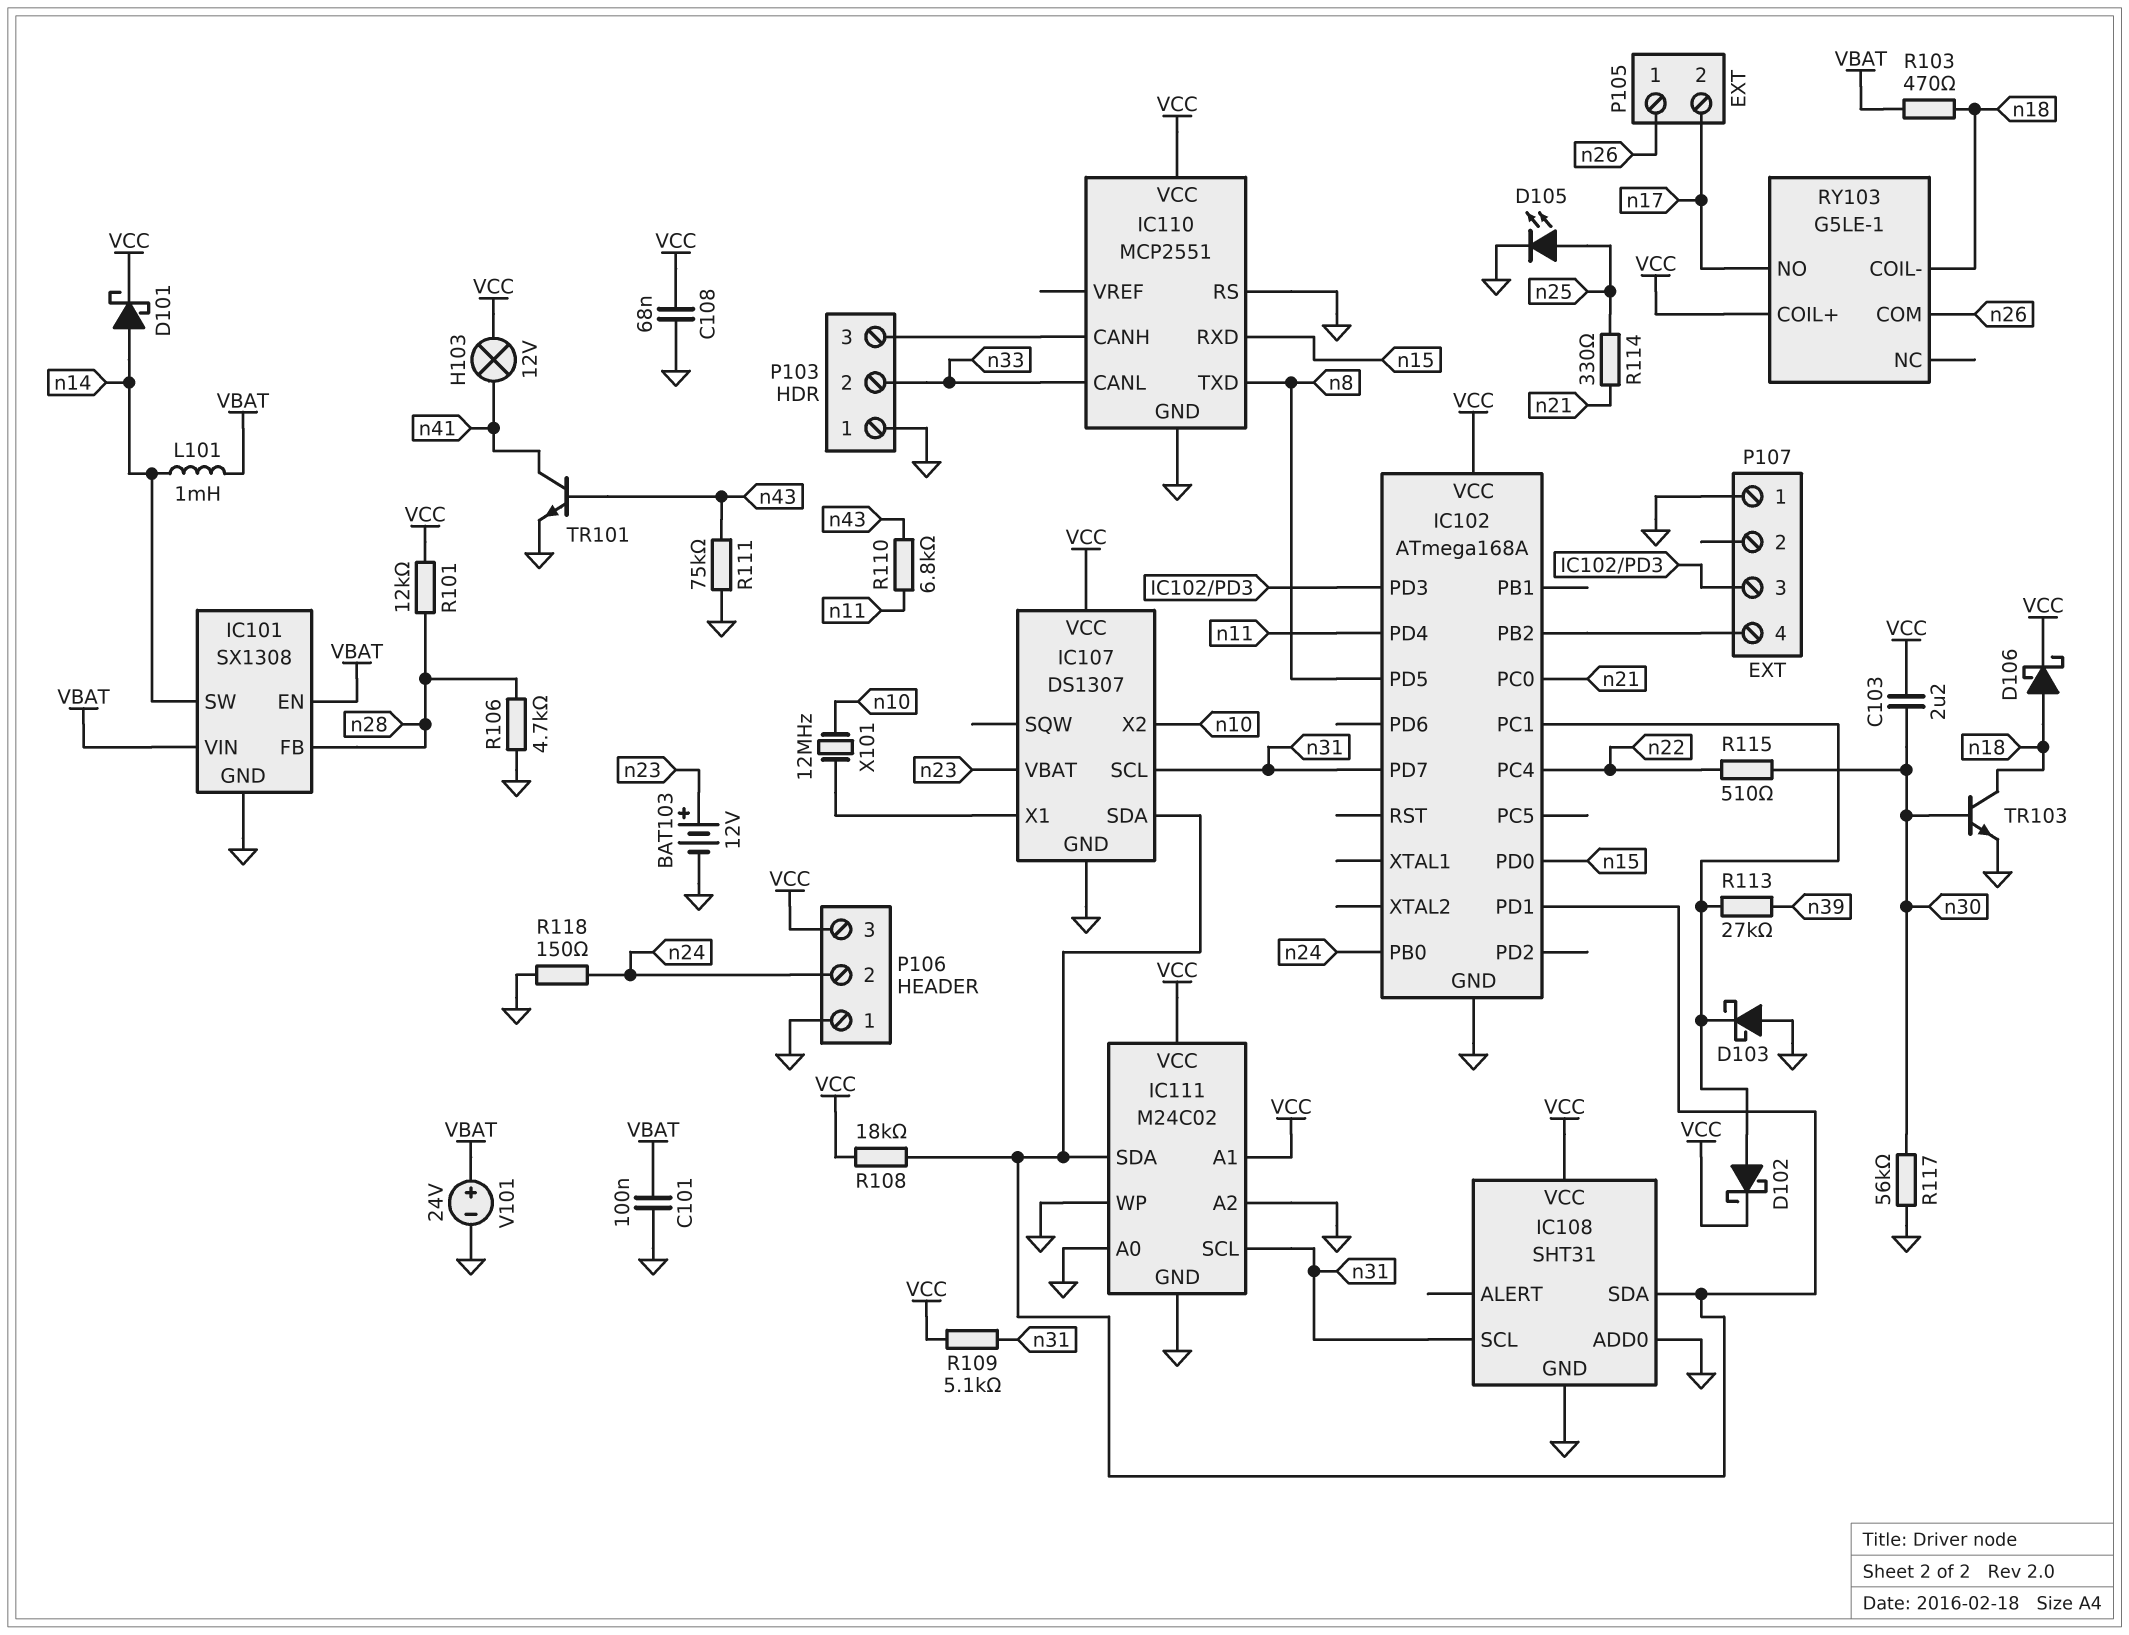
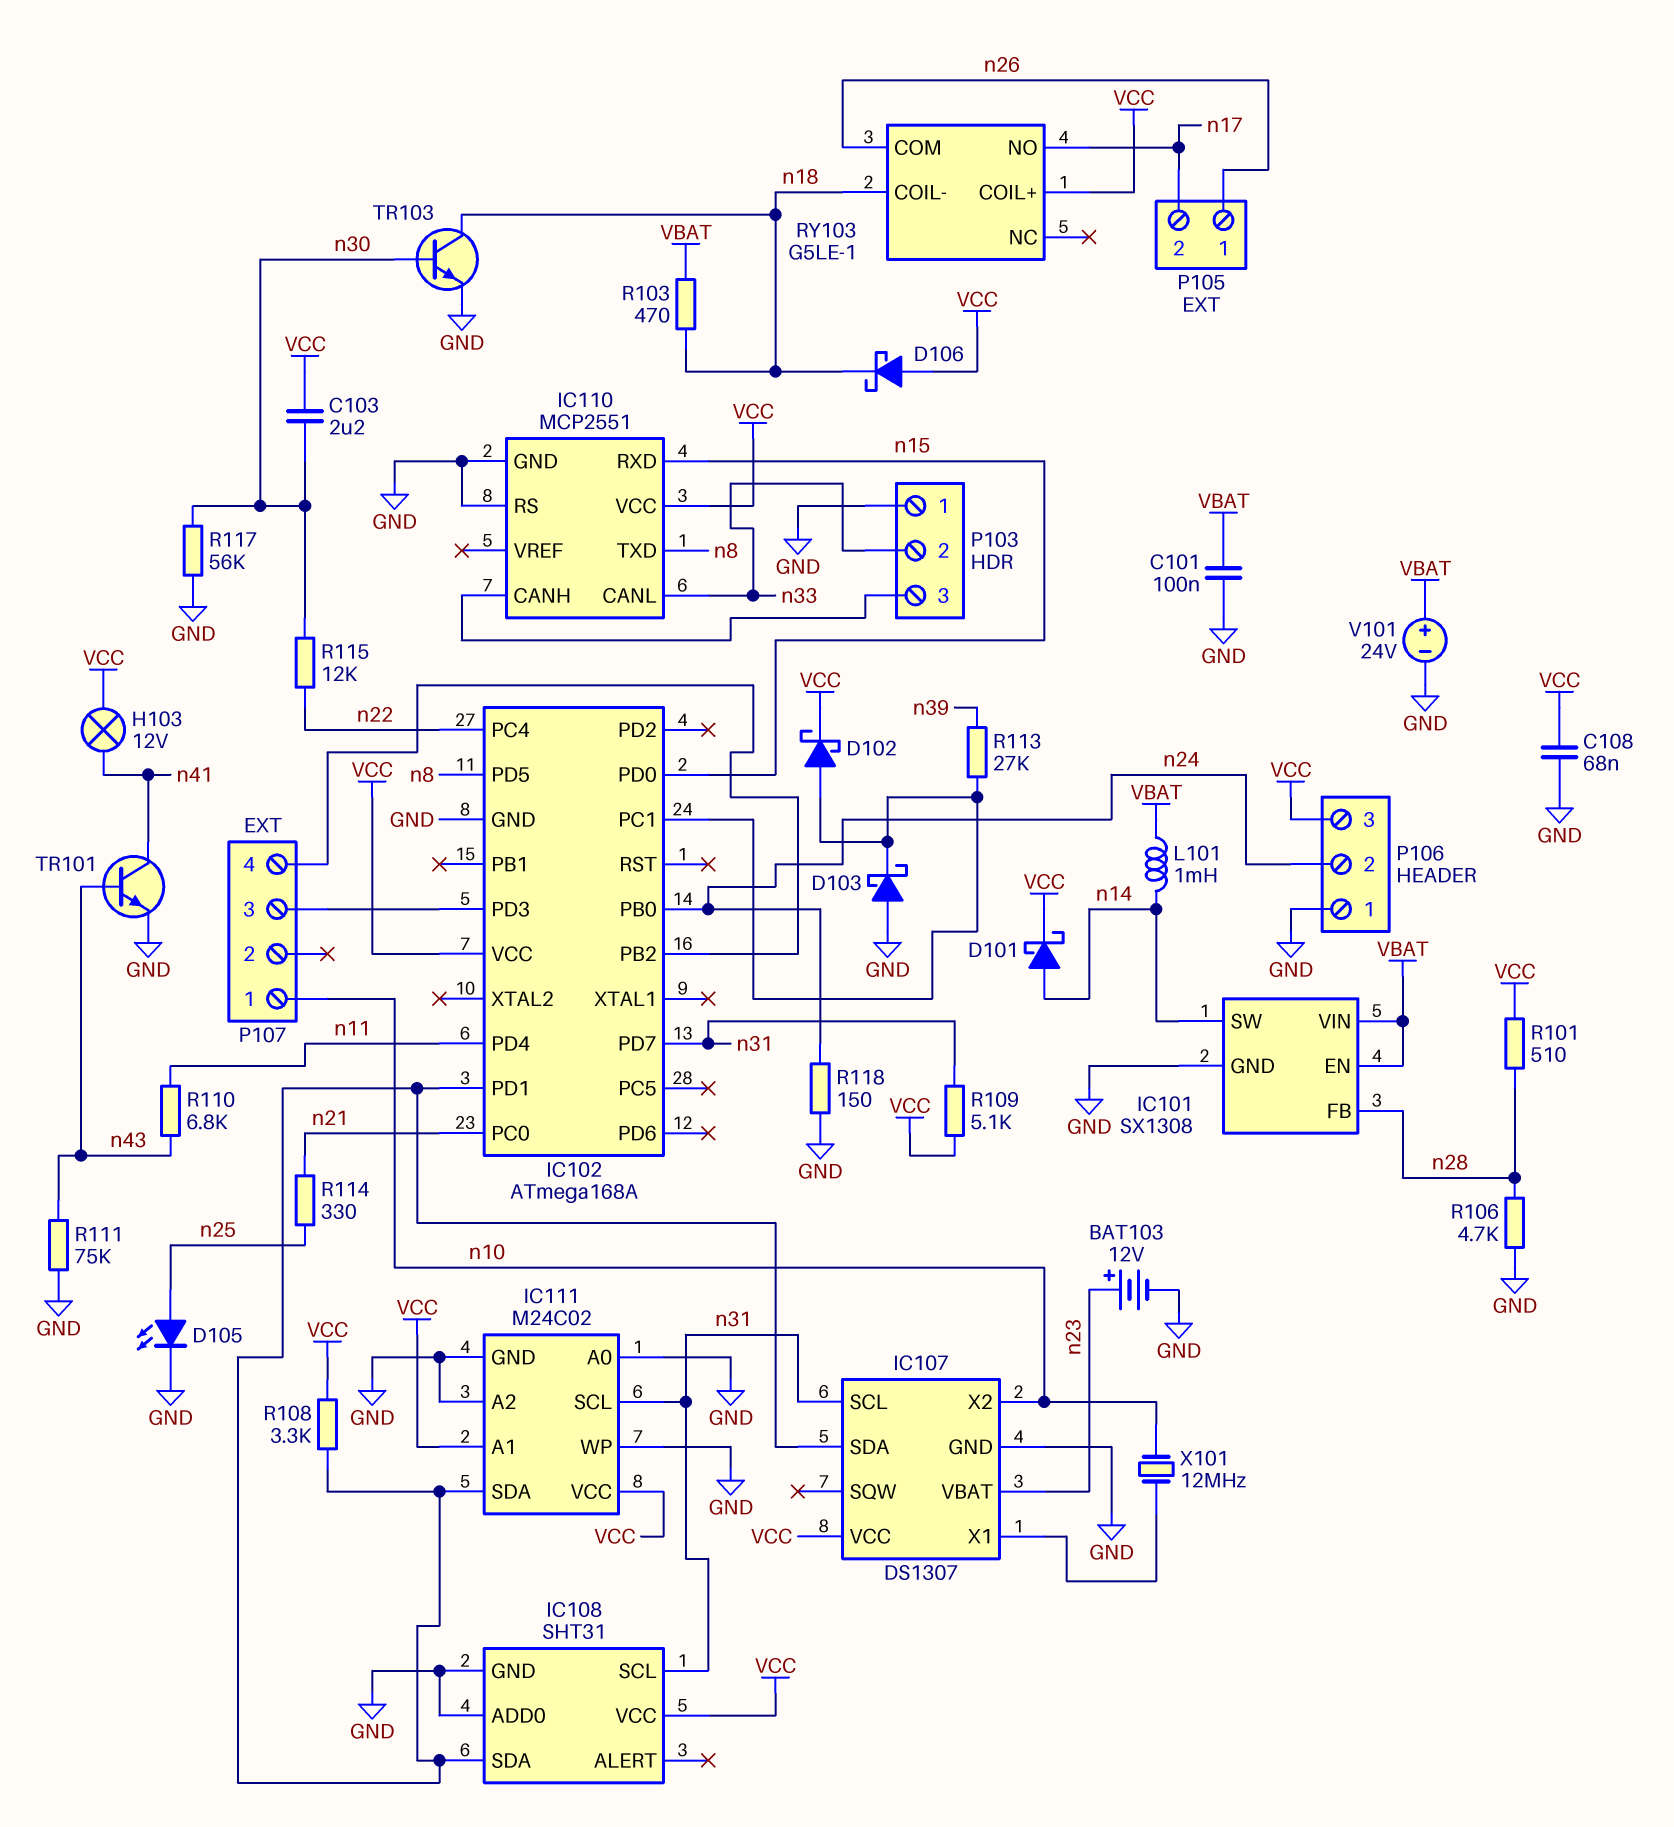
D106: schottky (A n18, K VCC) -> schottky (A VCC, K n18)
P107 pin 1: GND -> n10
R101: 12k (VCC, n28) -> 510 (VCC, n28)
R108: 18k (IC102/PD1, VCC) -> 3.3k (IC102/PD1, VCC)
R115: 510 (n22, n30) -> 12k (n22, n30)

